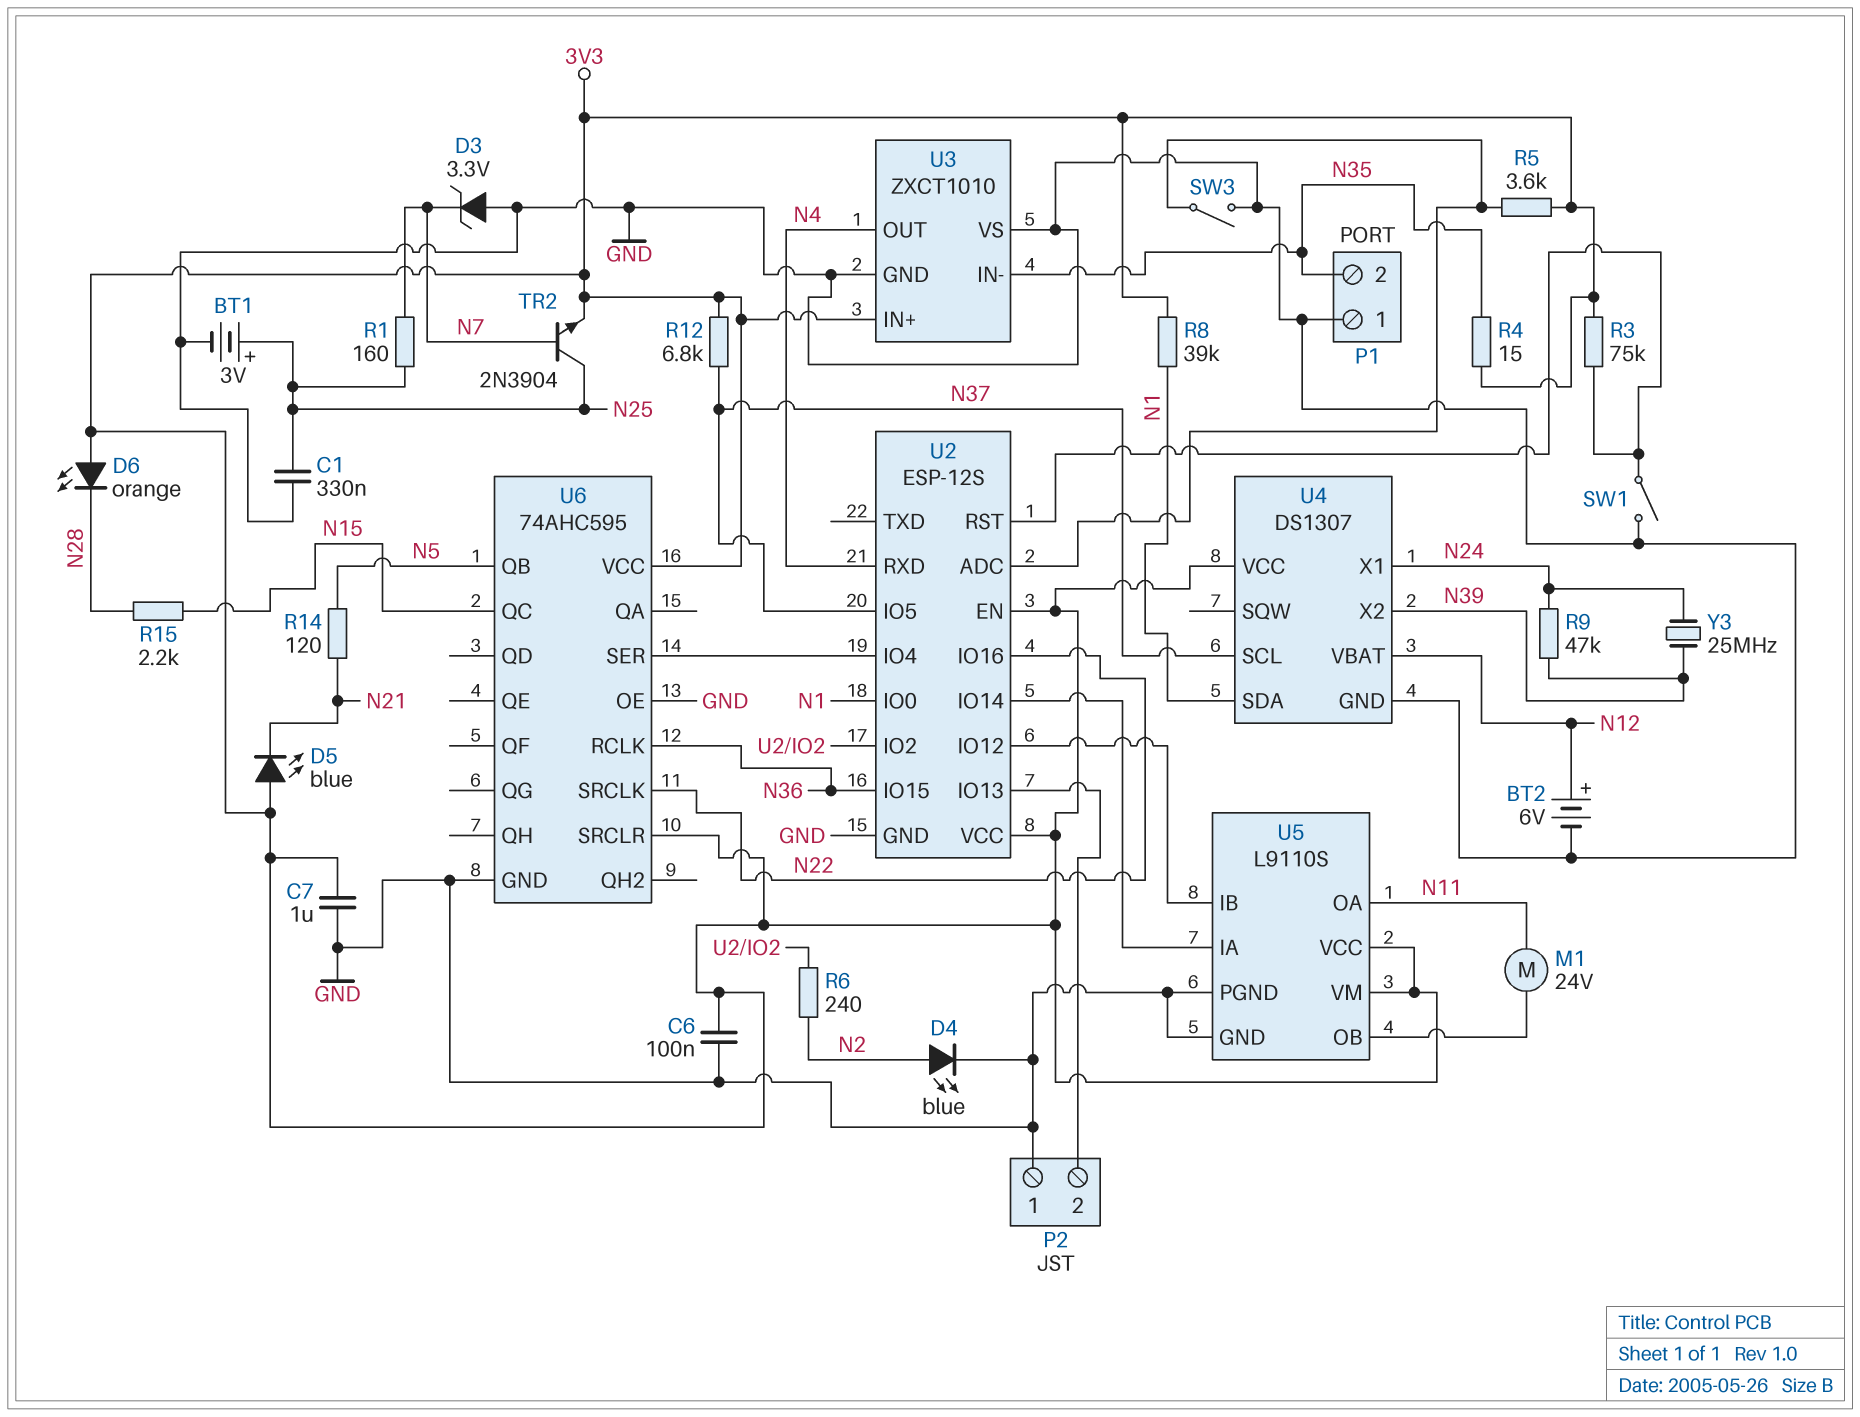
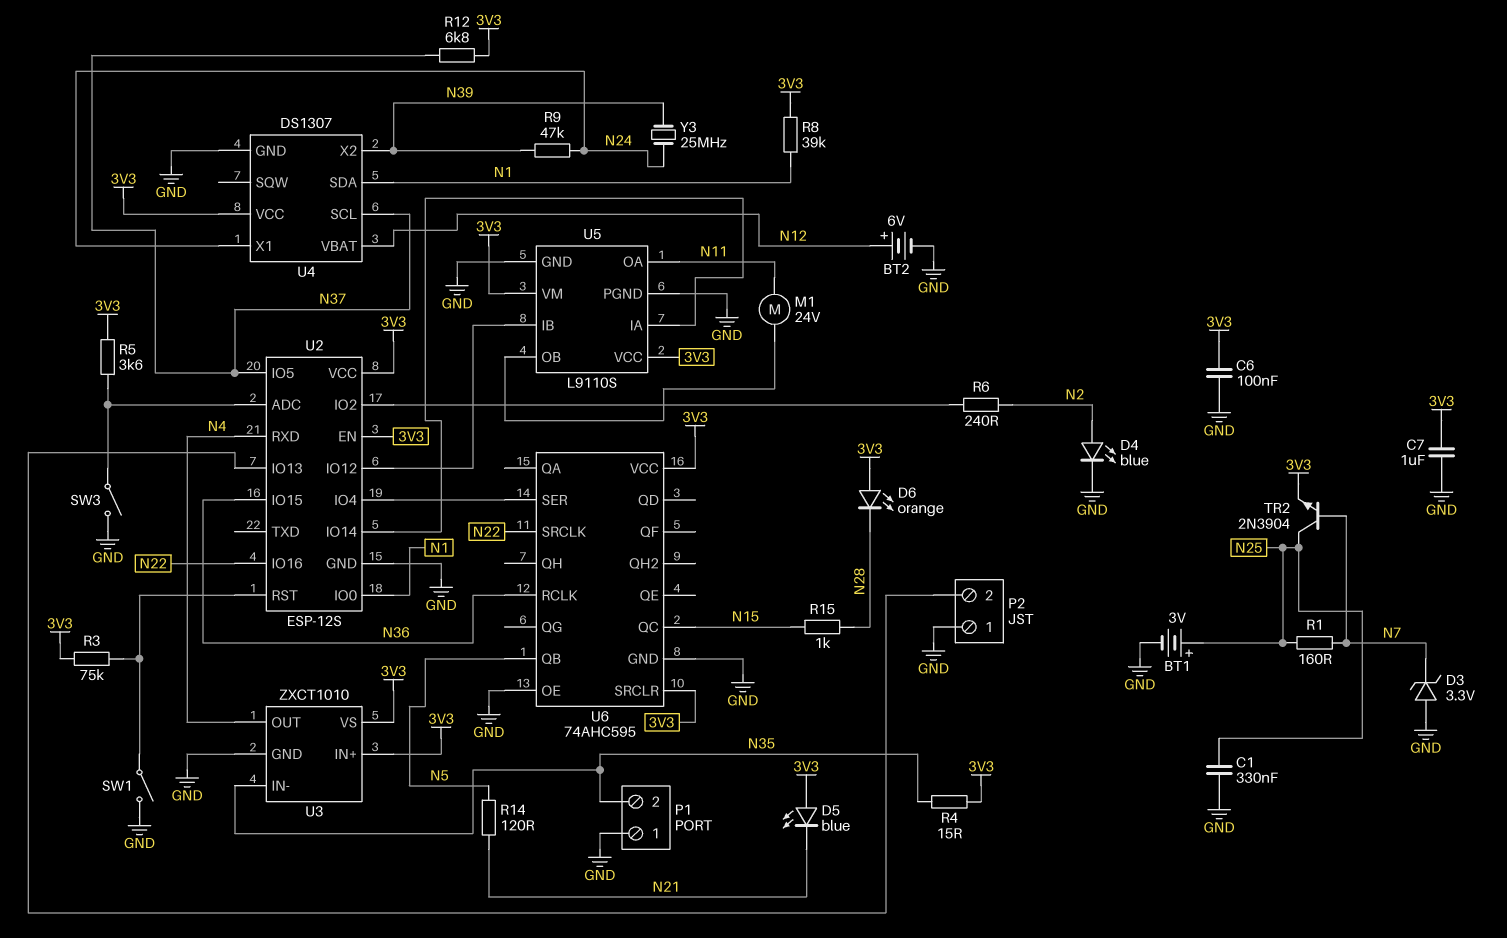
R15: 2.2k (N15, N28) -> 1k (N15, N28)
U3 pin VS: GND -> 3V3

